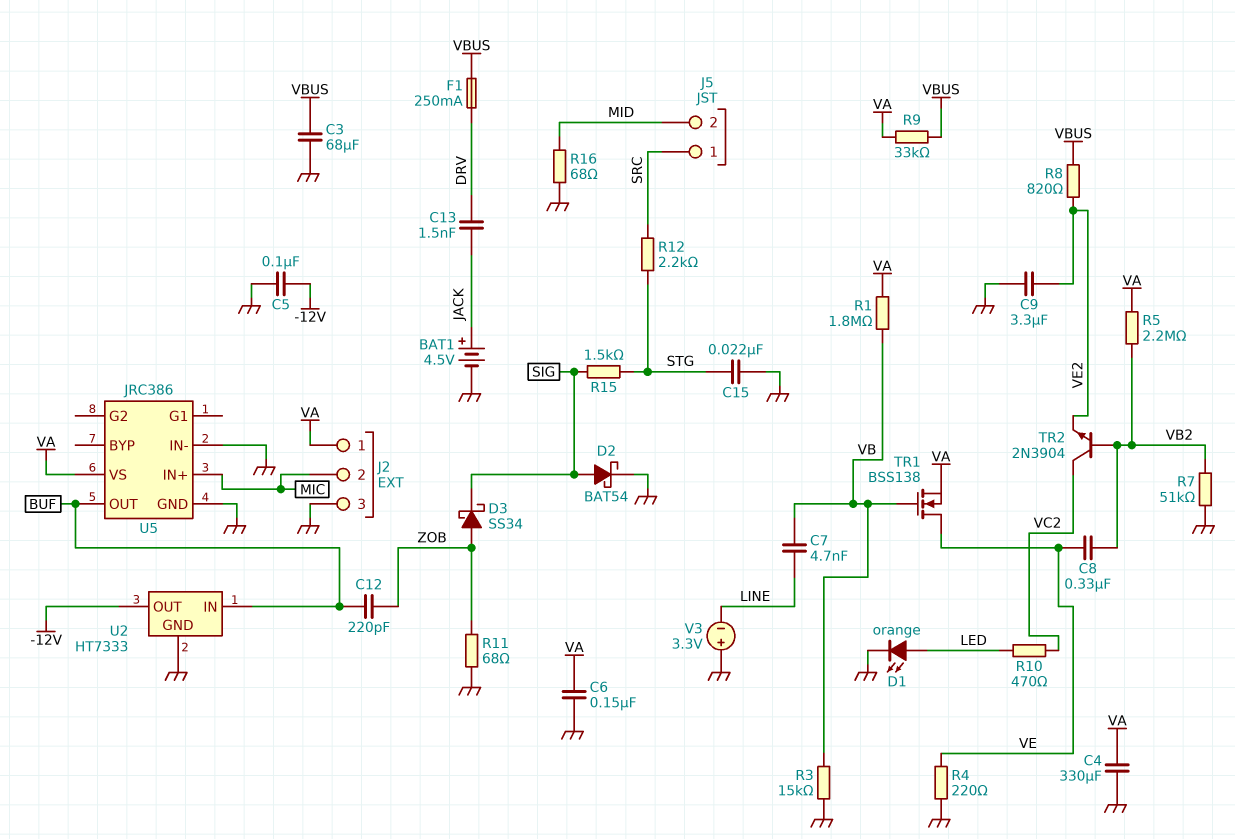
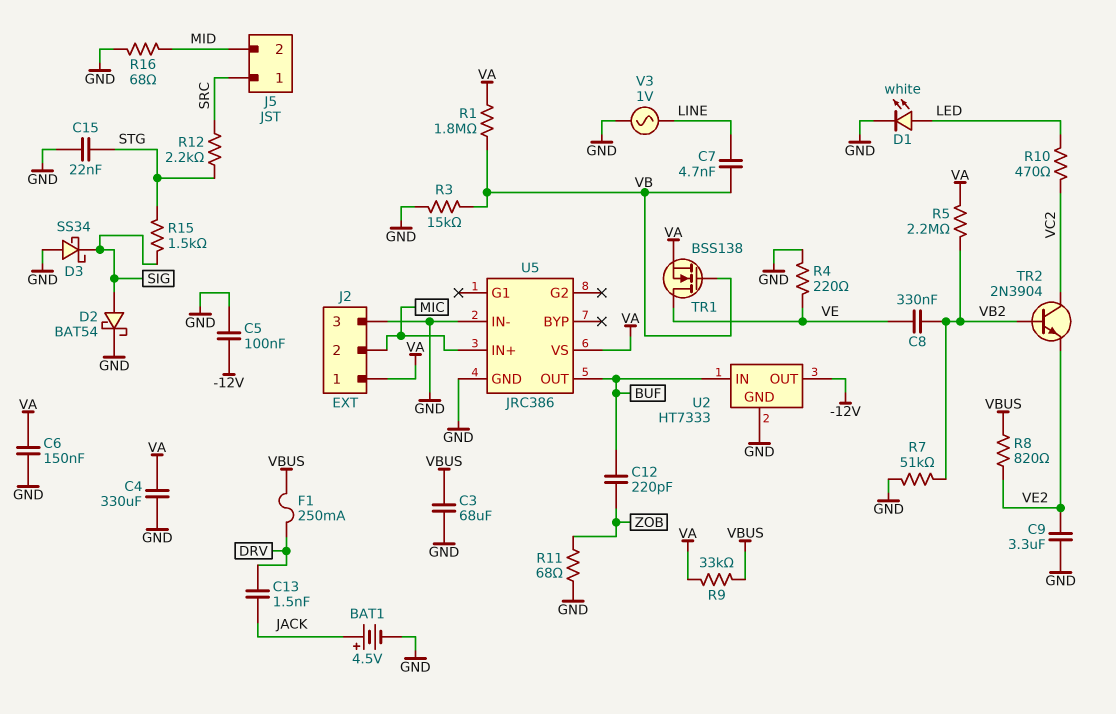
D1: LED orange (A LED, K GND) -> LED white (A LED, K GND)
D3: schottky SS34 (A ZOB, K SIG) -> schottky SS34 (A GND, K SIG)
V3: 3.3V (plus GND, minus LINE) -> AC 1V (GND, LINE)

